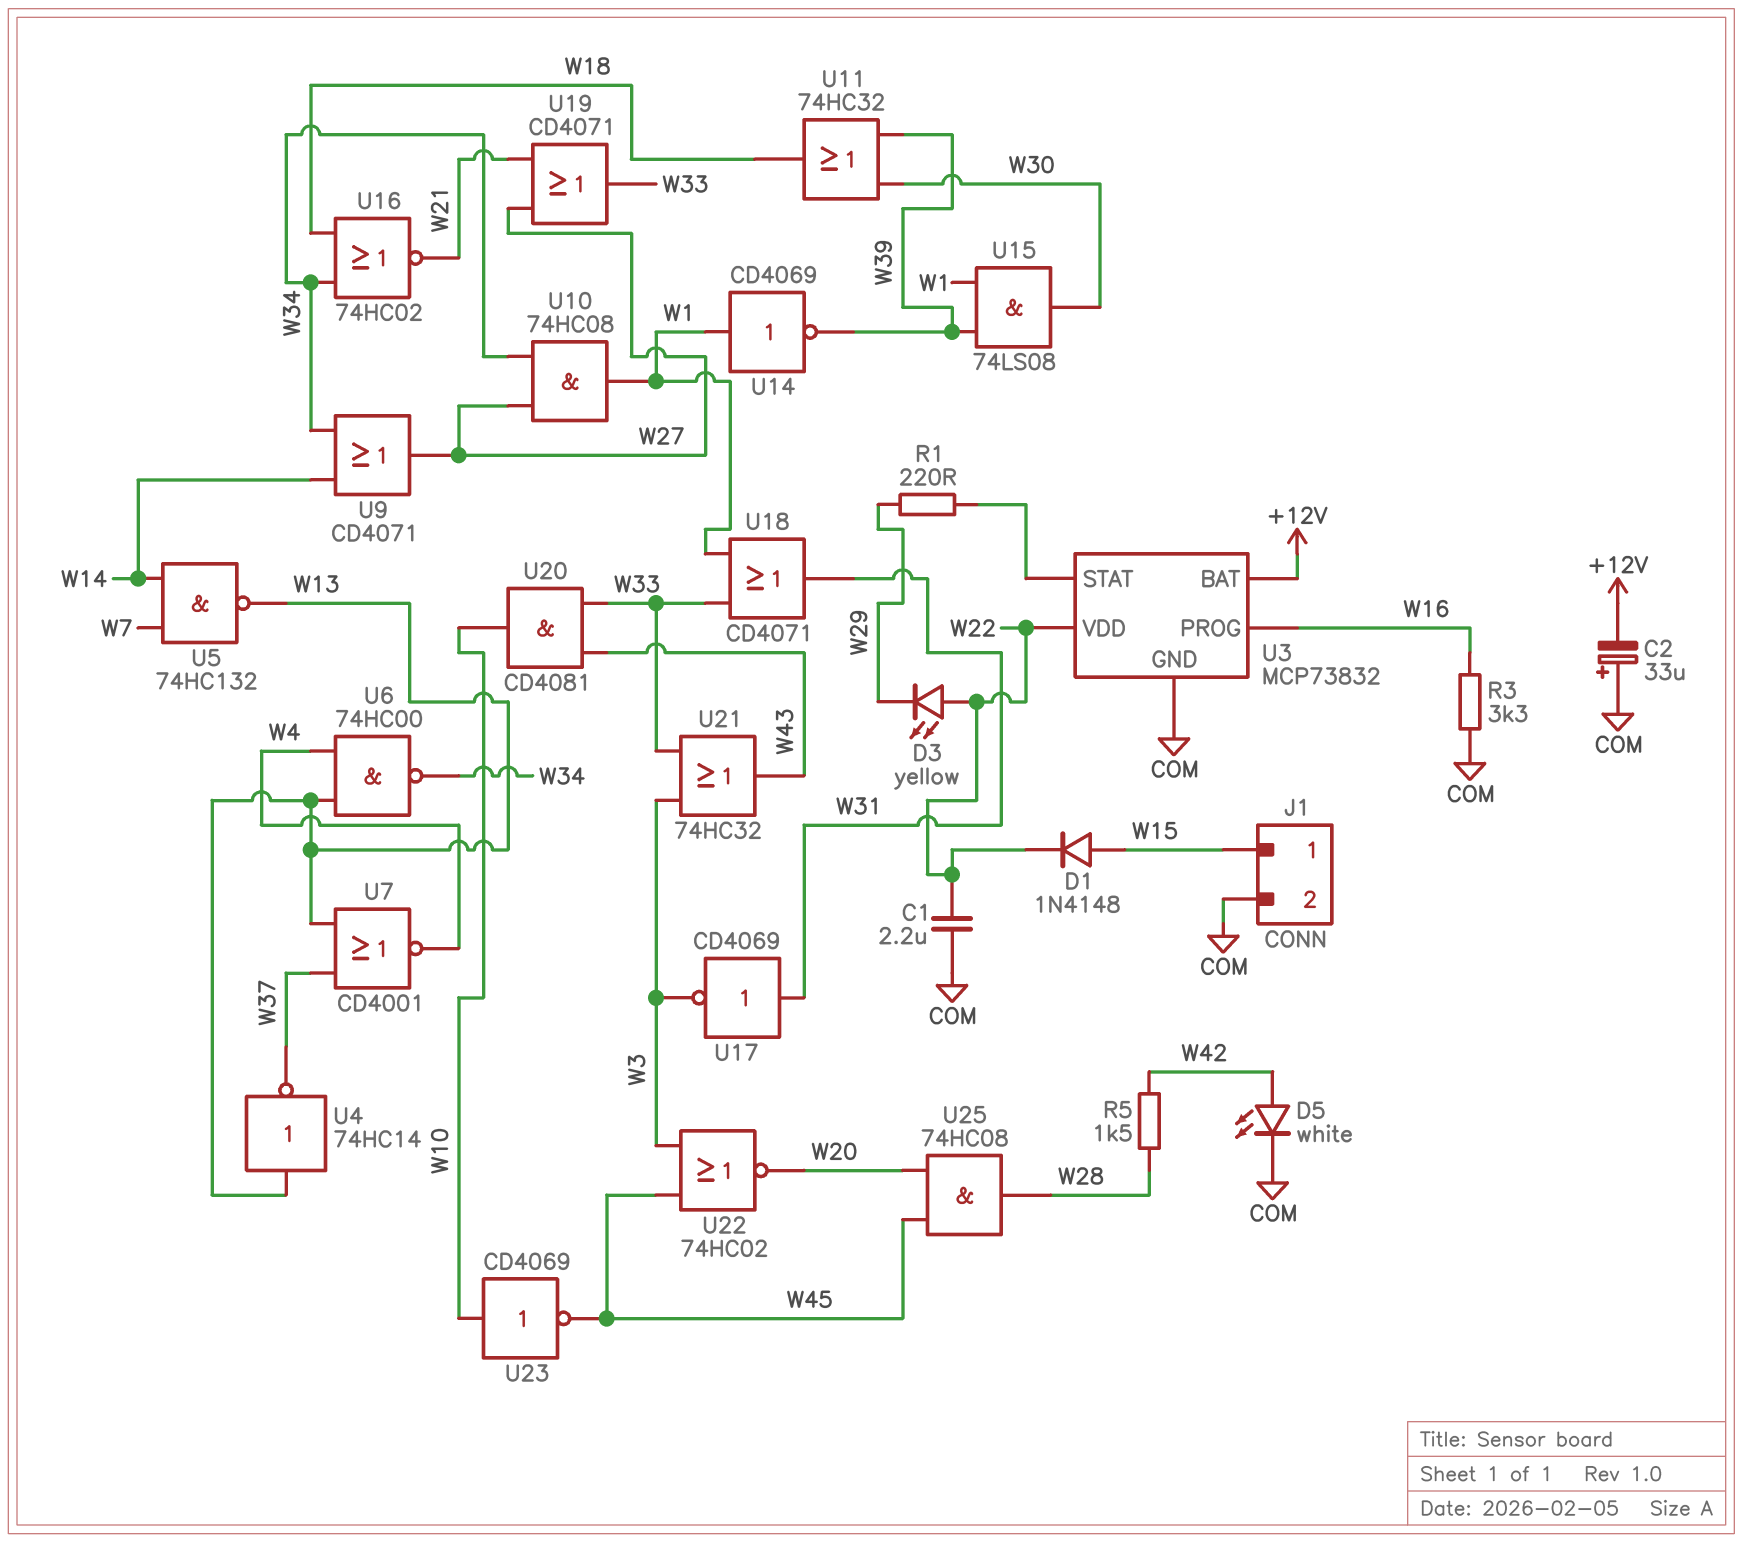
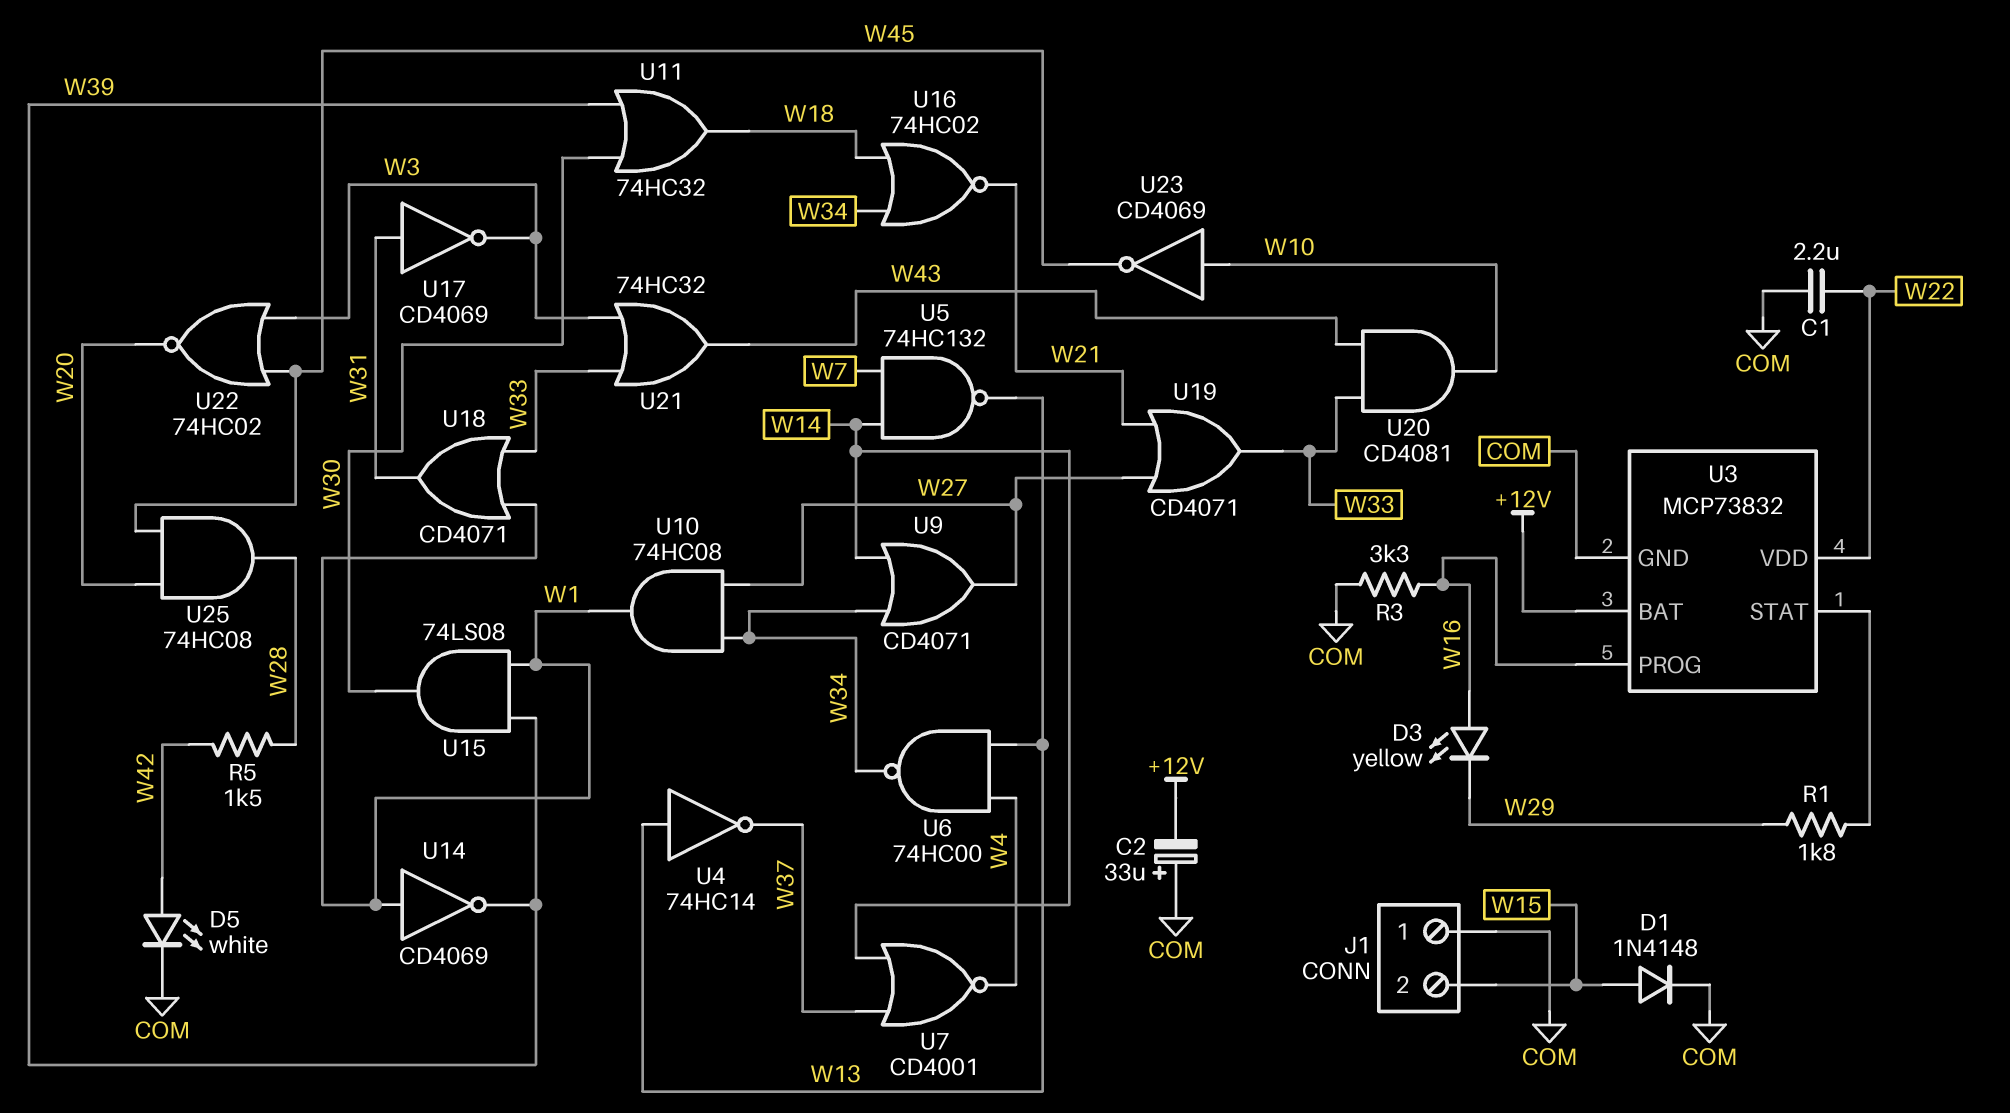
D1: diode 1N4148 (A W15, K W22) -> diode 1N4148 (A W15, K COM)
D3: LED yellow (A W22, K W29) -> LED yellow (A W16, K W29)
J1 pin 1: W15 -> COM
J1 pin 2: COM -> W15
R1: 220 (U3/STAT, W29) -> 1.8k (U3/STAT, W29)
U7: NOR CD4001 (in W13, in W37, out W4) -> NOR CD4001 (in W14, in W37, out W4)

